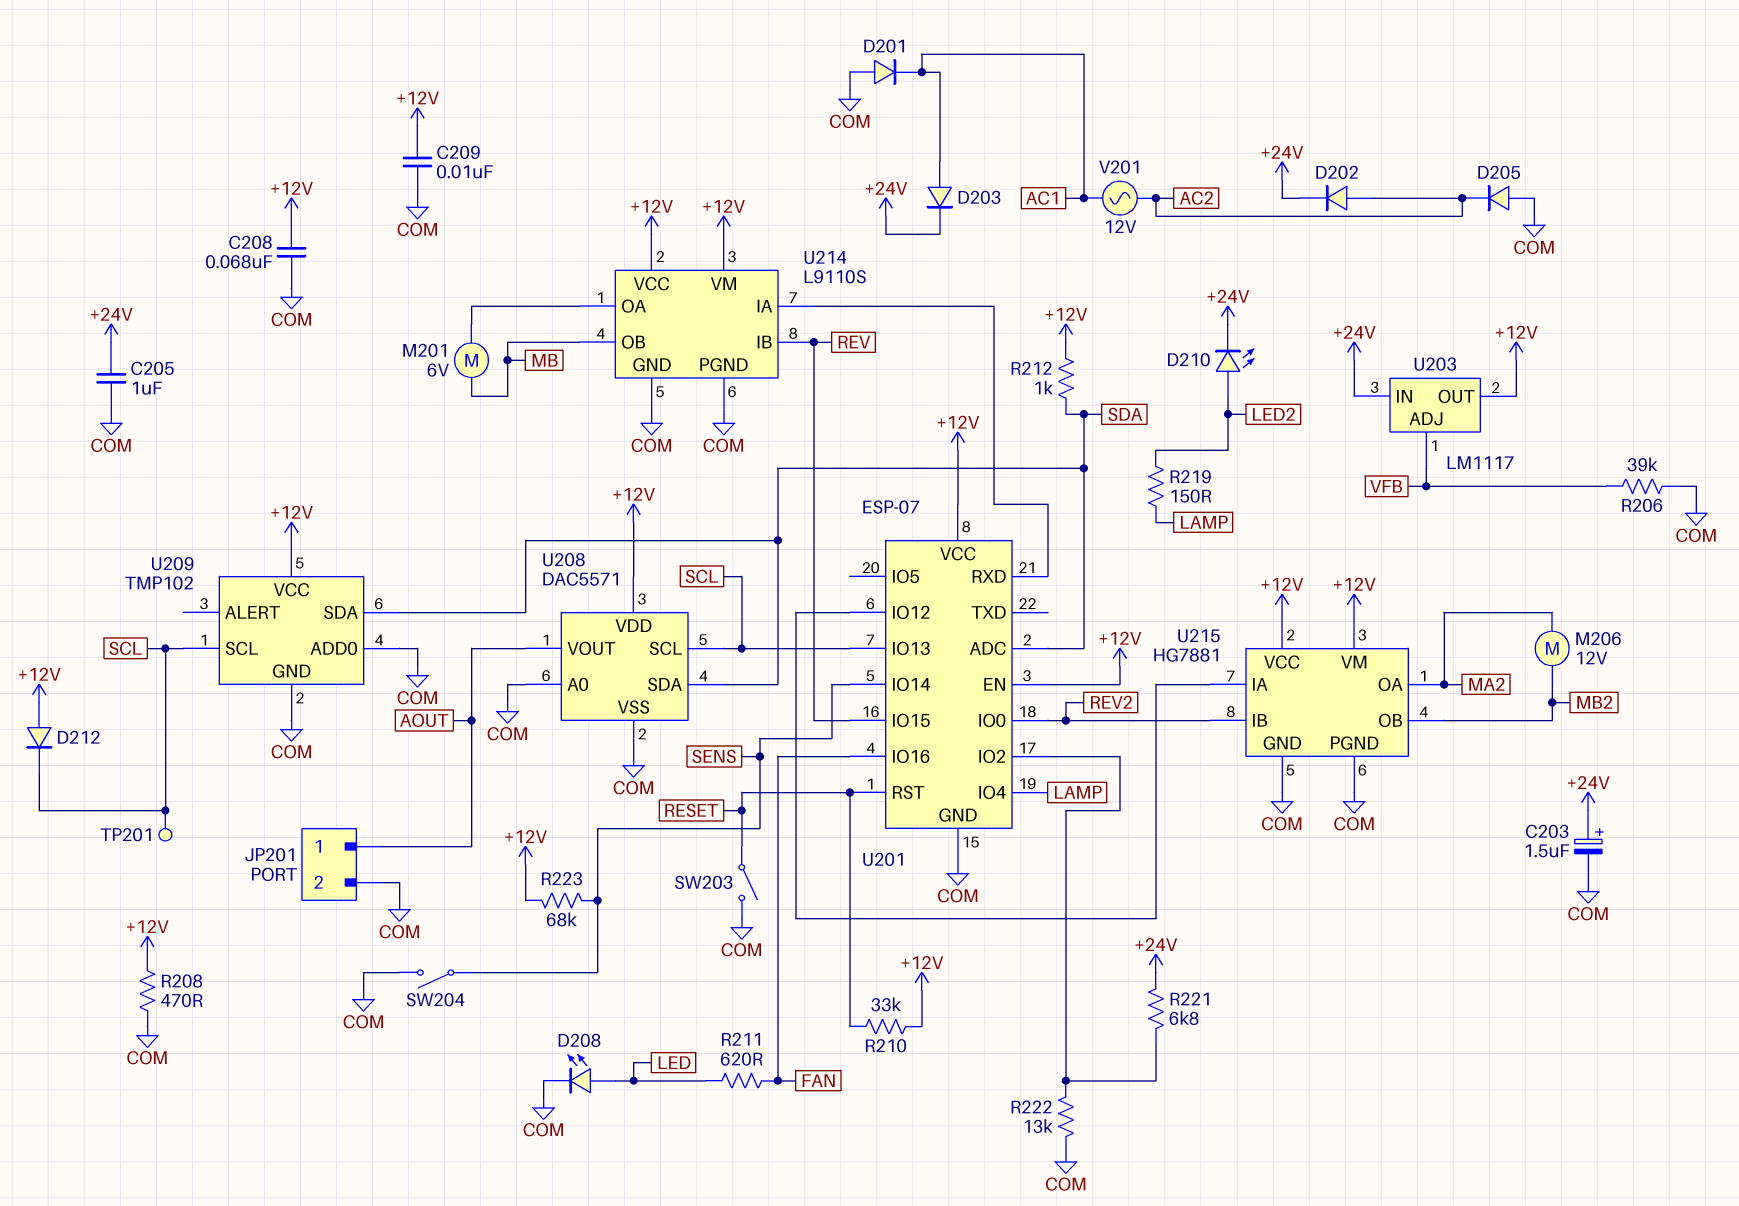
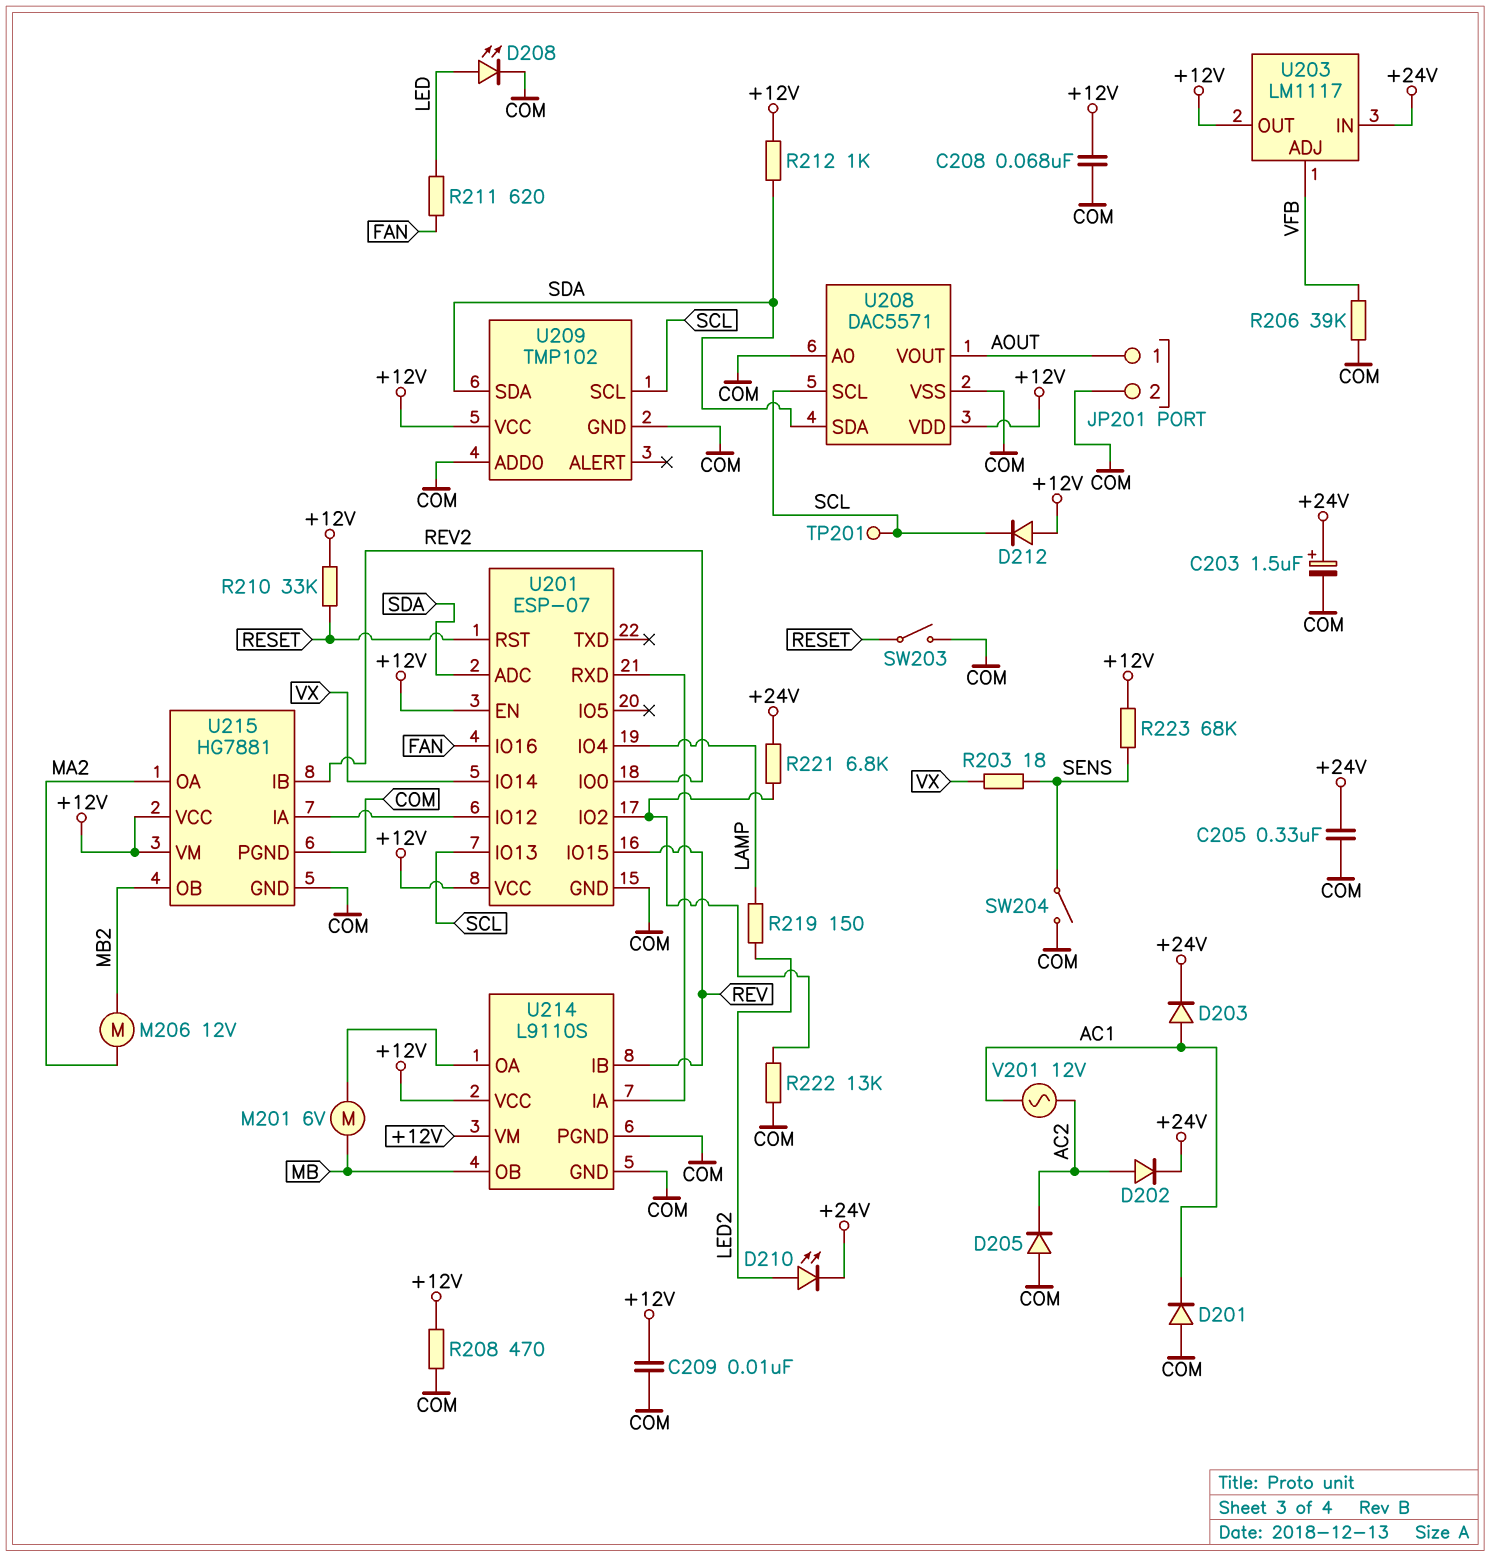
C205: 1uF (+24V, COM) -> 330nF (+24V, COM)
R203: none -> 18 (SENS, VX)
U201 pin IO14: SENS -> VX

